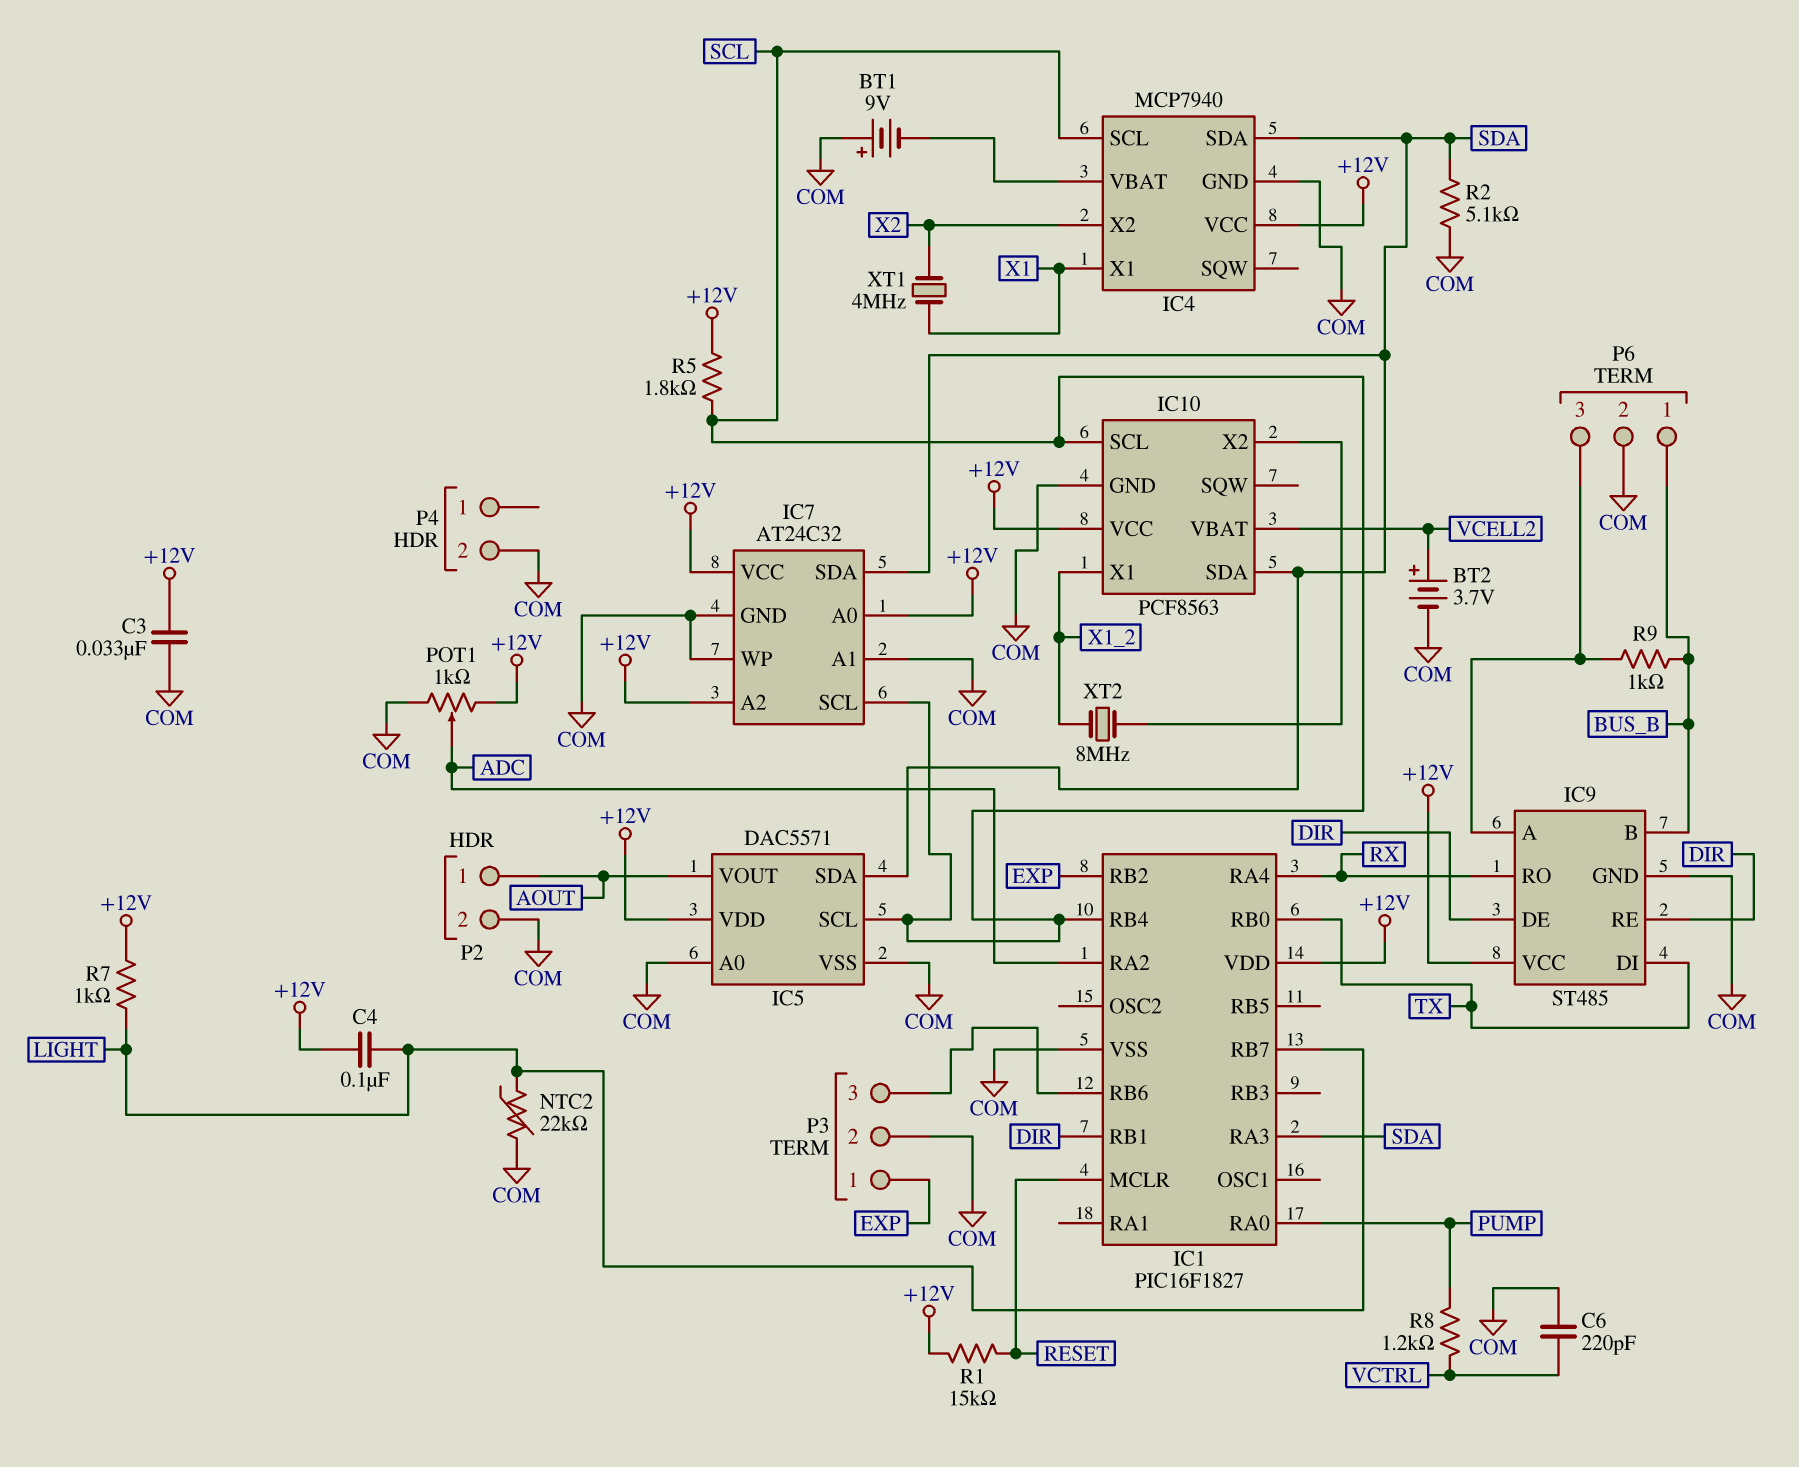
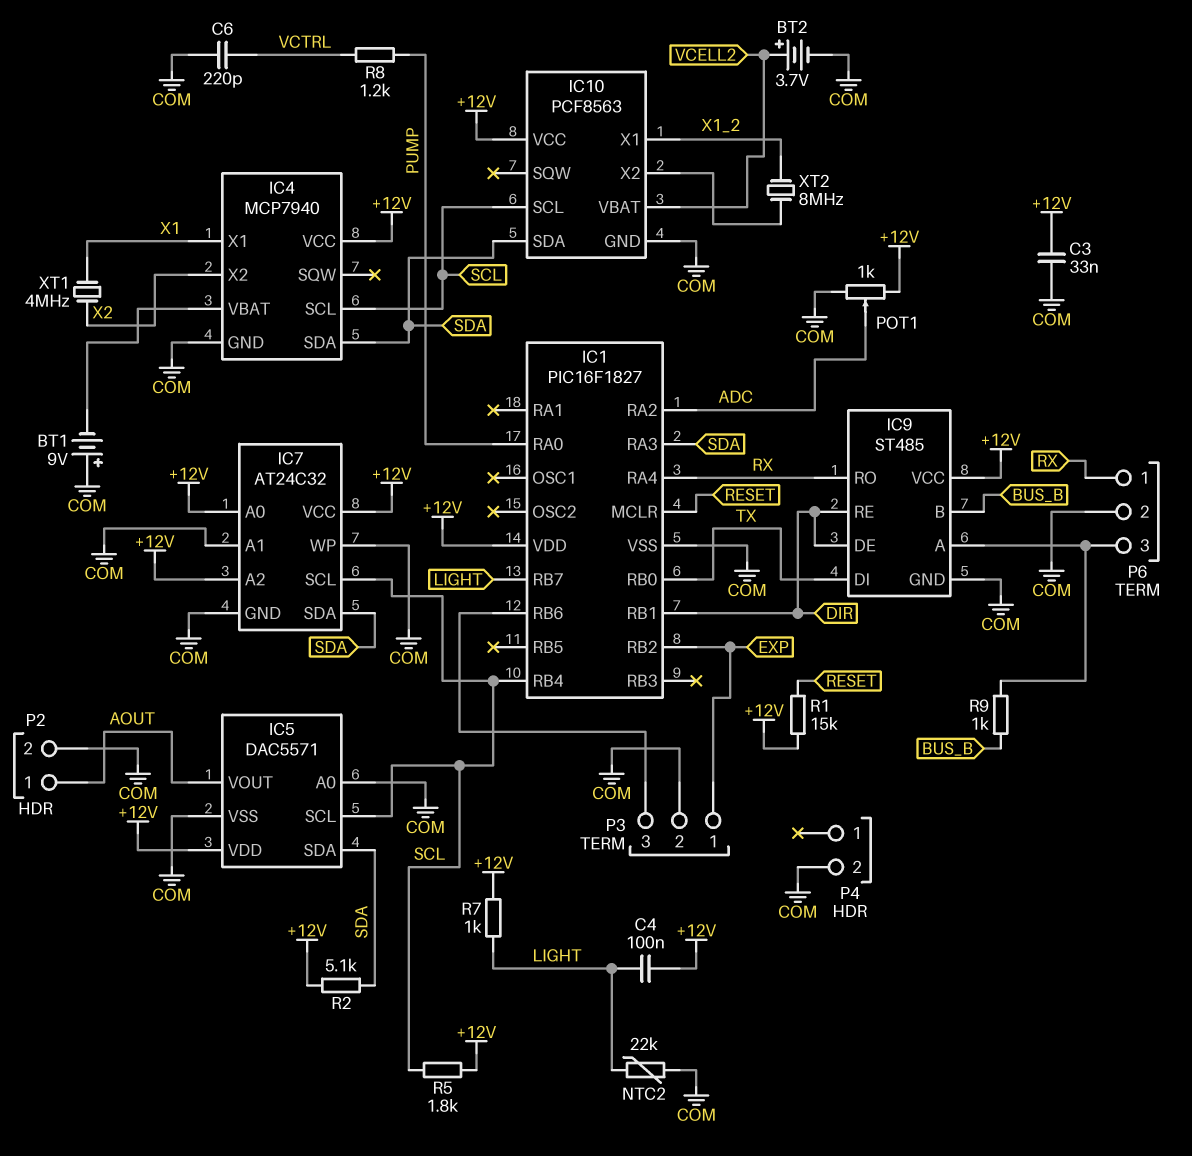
P6 pin 1: BUS_B -> RX
R2: 5.1k (COM, SDA) -> 5.1k (+12V, SDA)

